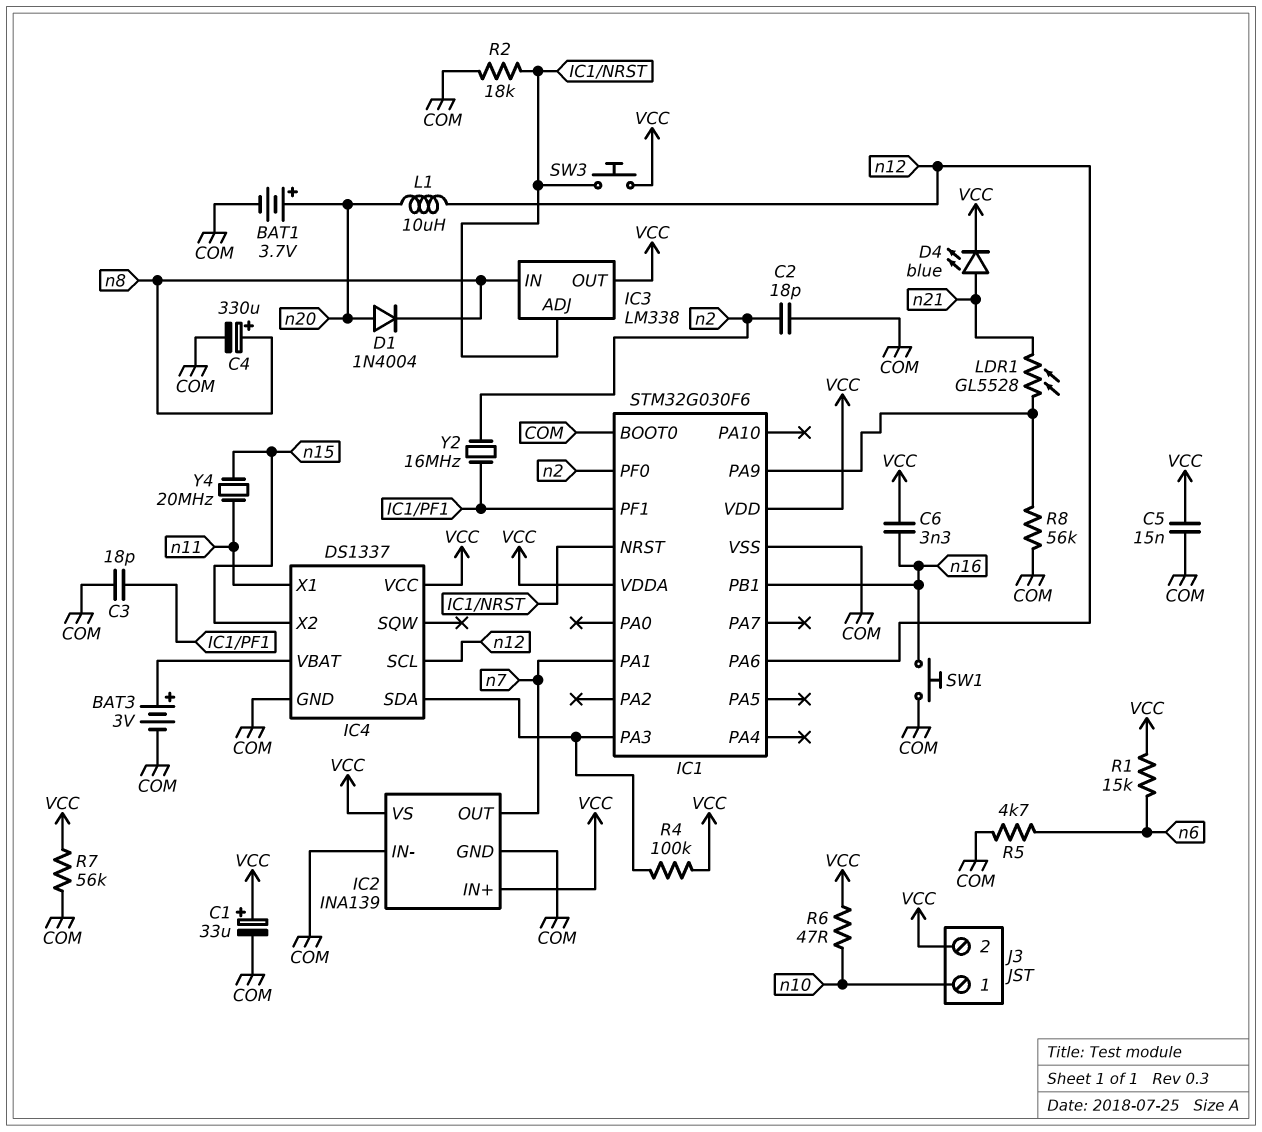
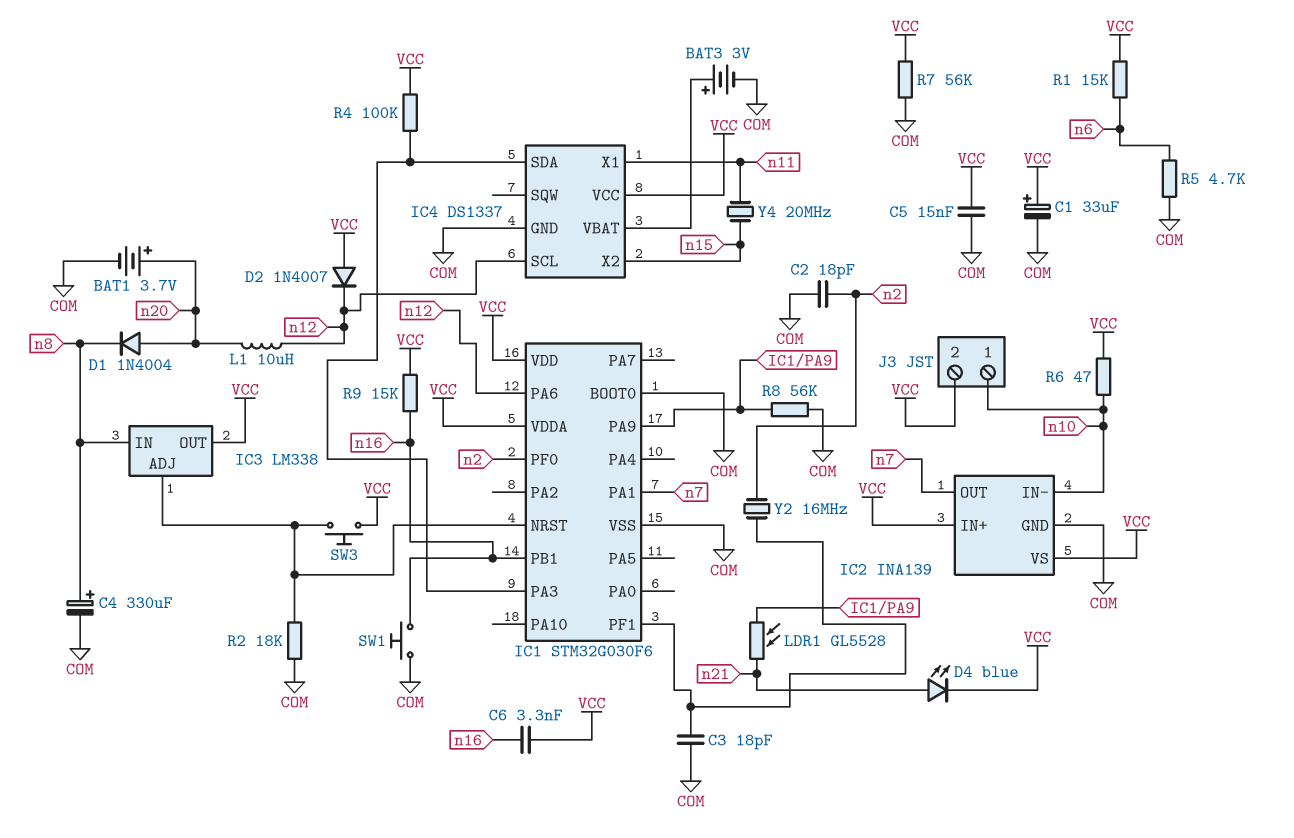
D2: none -> diode 1N4007 (A VCC, K n12)
IC2 pin IN-: COM -> n10
R9: none -> 15k (VCC, n16)

